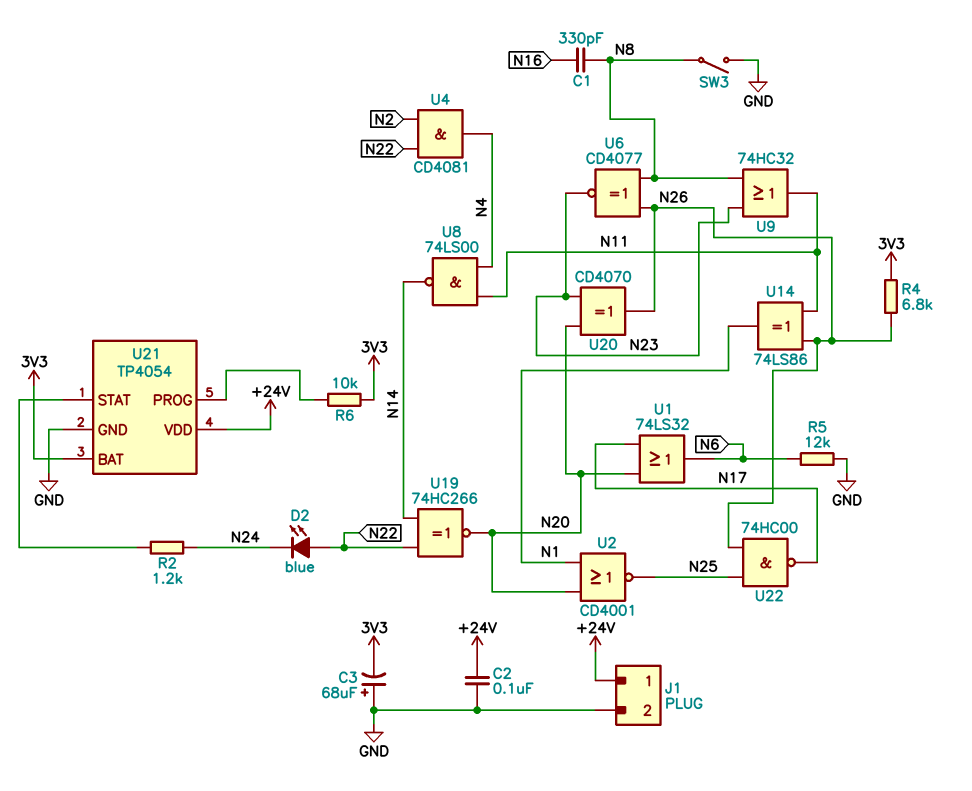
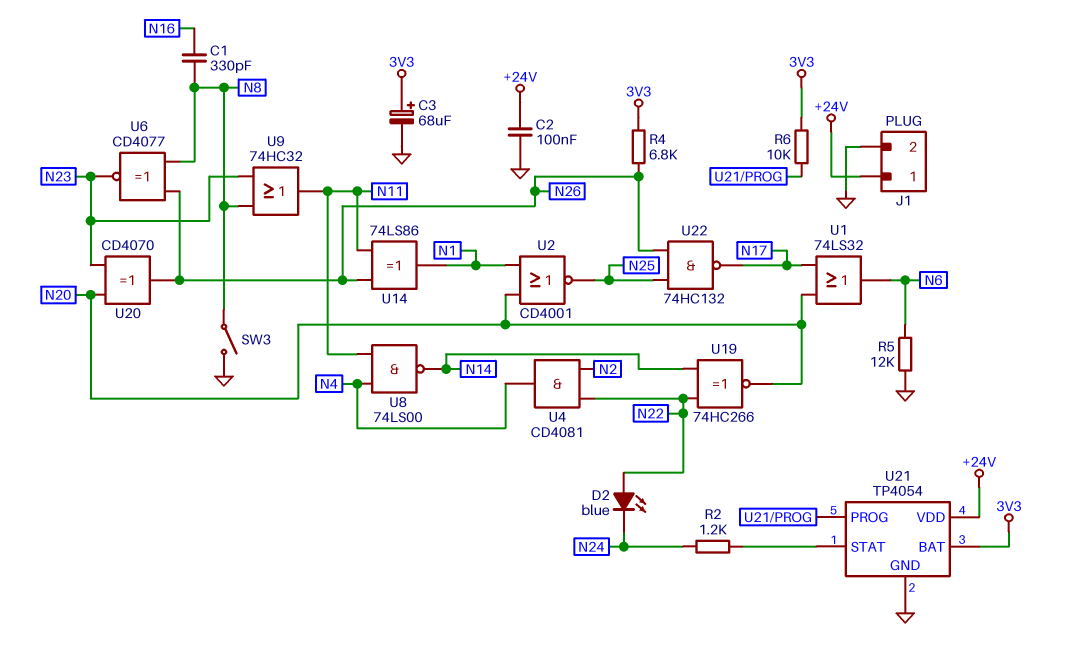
C3: 68uF (plus GND, minus 3V3) -> 68uF (plus 3V3, minus GND)
U22: NAND 74HC00 (in N25, in N26, out N17) -> NAND 74HC132 (in N25, in N26, out N17)

